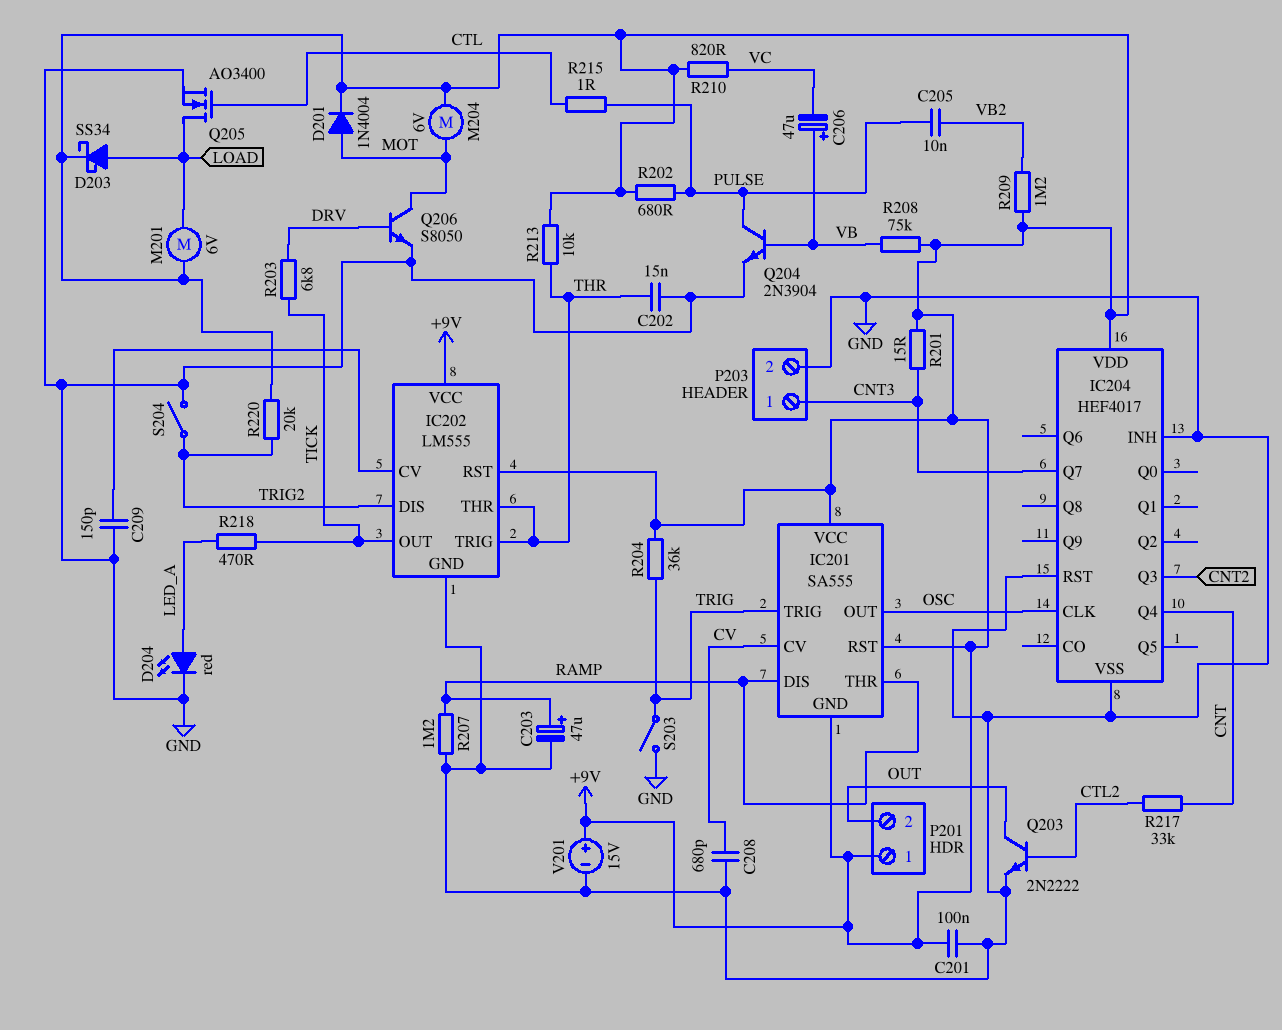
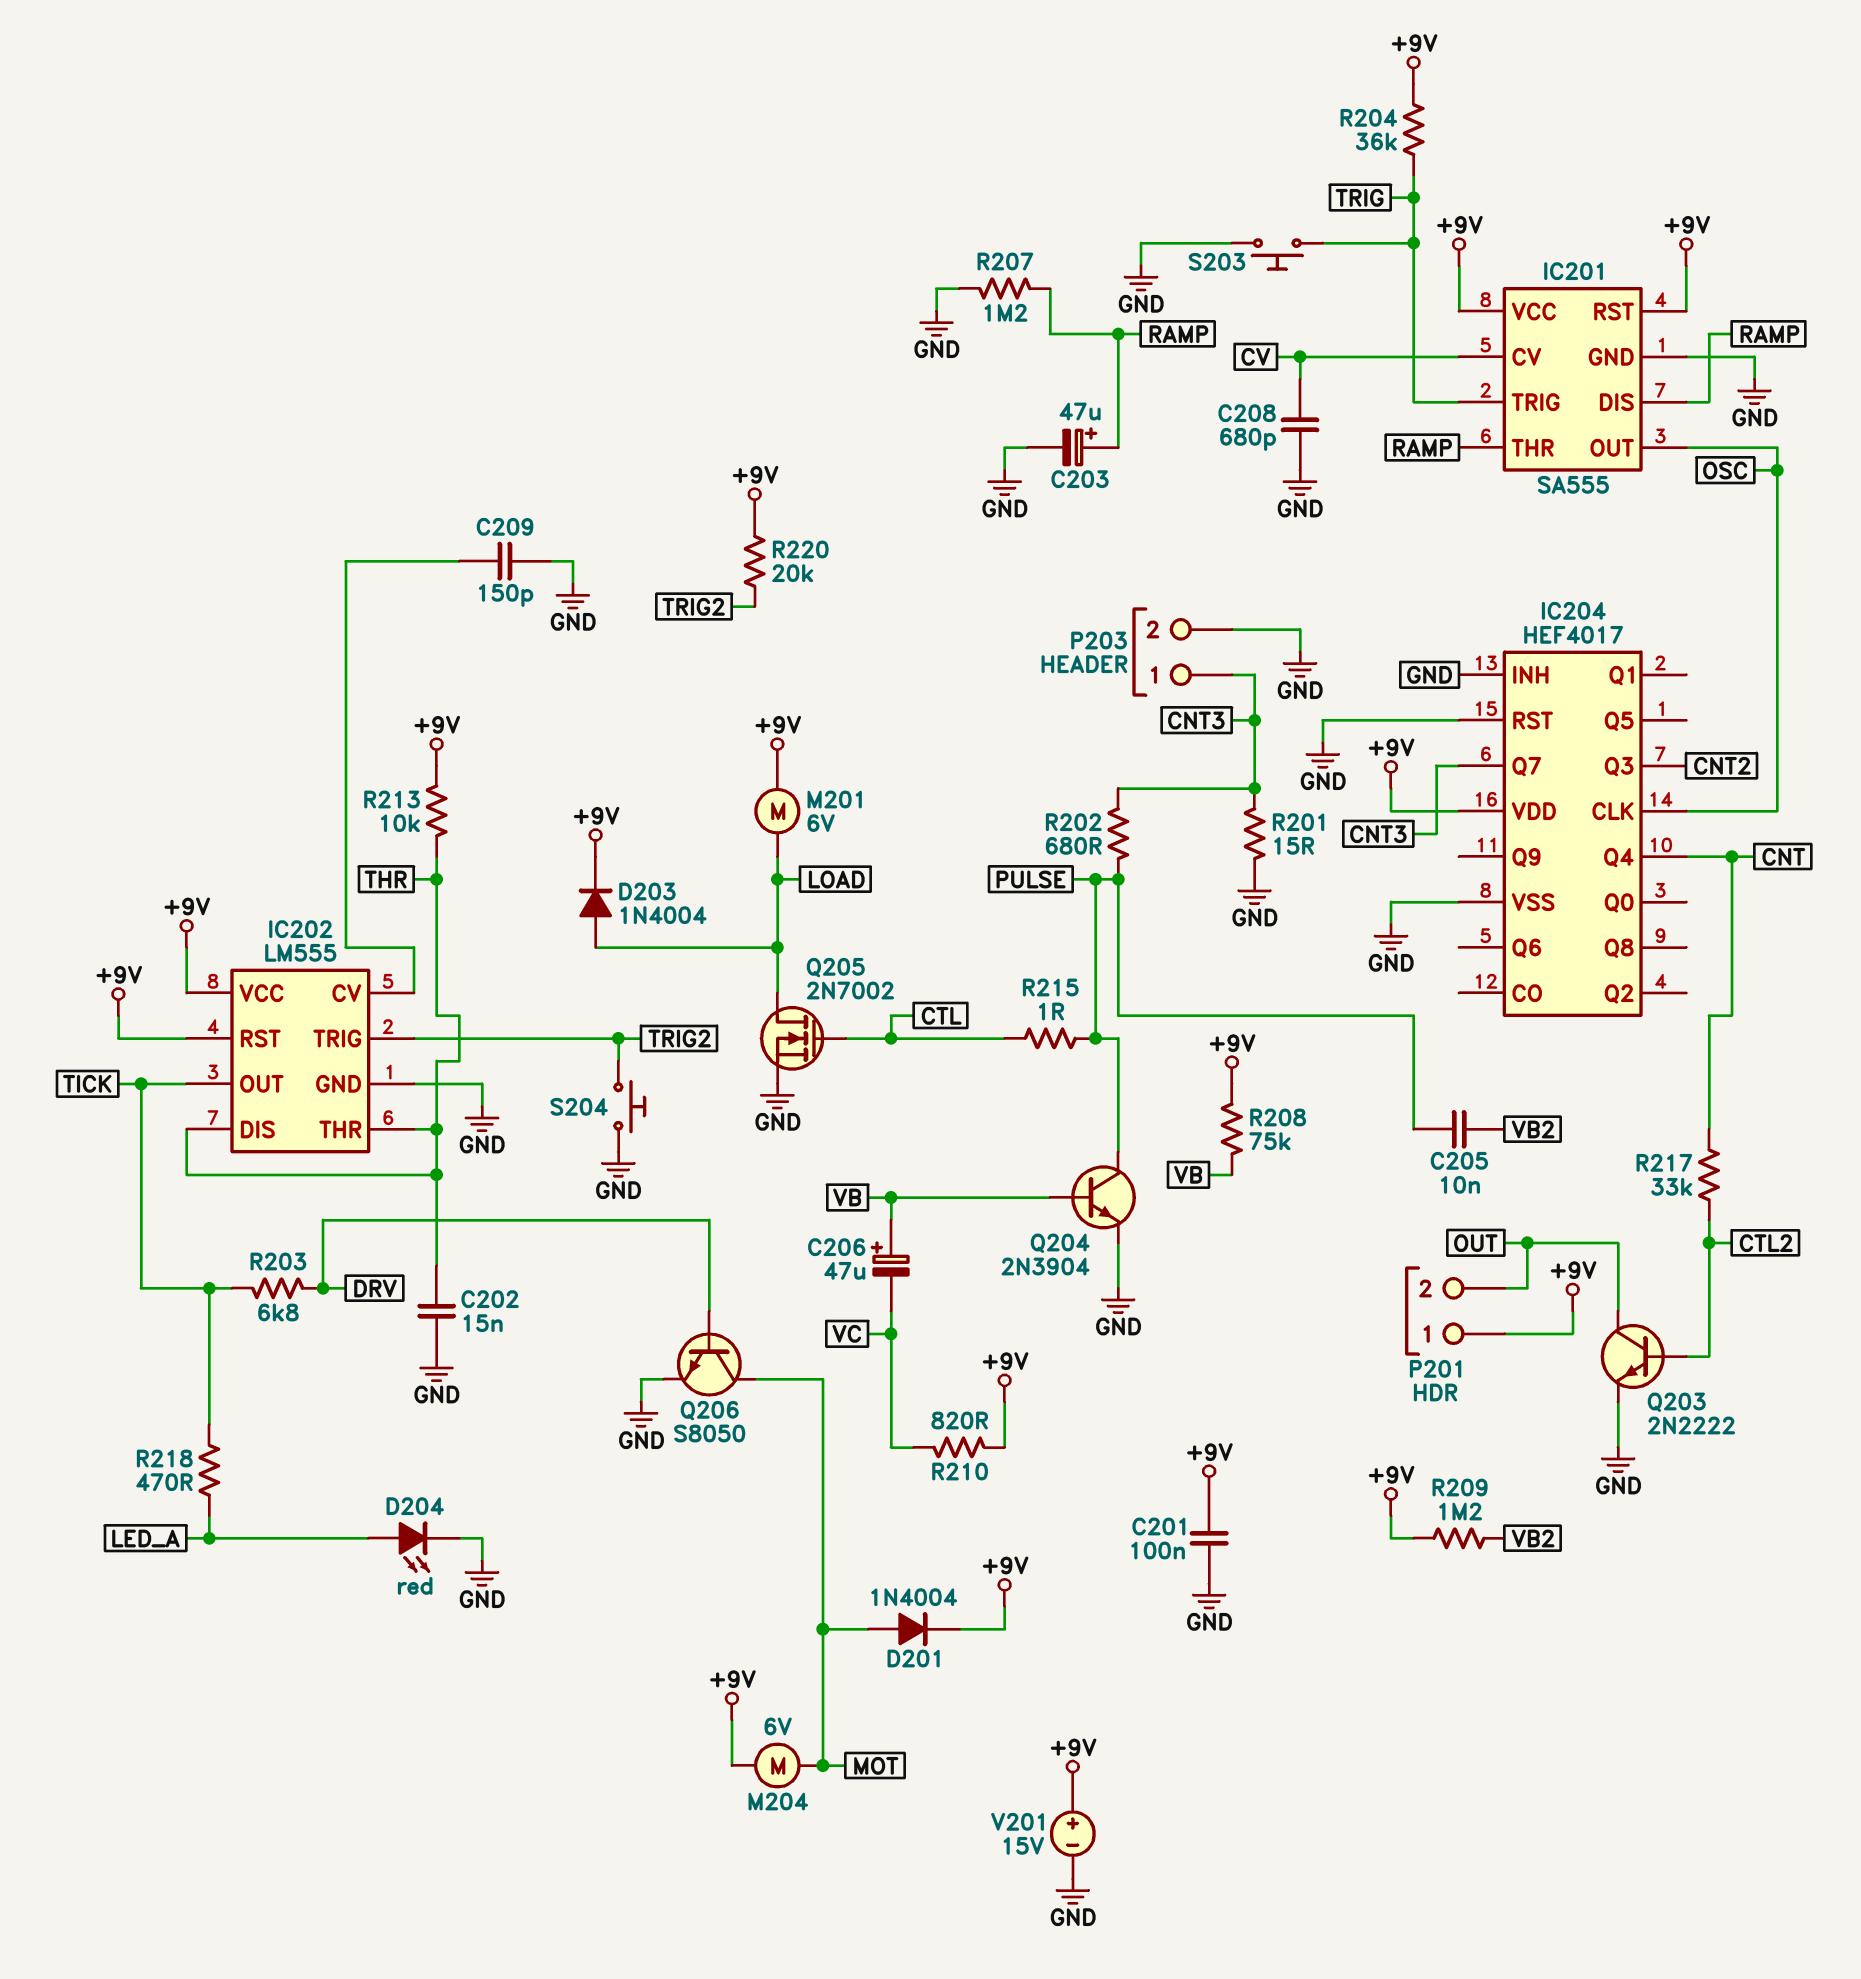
D203: schottky SS34 (A LOAD, K +9V) -> diode 1N4004 (A LOAD, K +9V)
IC201 pin GND: +9V -> GND
IC202 pin DIS: TRIG2 -> THR
IC202 pin TRIG: THR -> TRIG2
Q205: NMOS AO3400 (G CTL, D LOAD, S GND) -> NMOS 2N7002 (G CTL, D LOAD, S GND)
R201: 15 (+9V, CNT3) -> 15 (CNT3, GND)
R202: 680 (+9V, PULSE) -> 680 (CNT3, PULSE)
S203: switch (GND, TRIG) -> button (GND, TRIG)
S204: switch (GND, TRIG2) -> button (GND, TRIG2)

